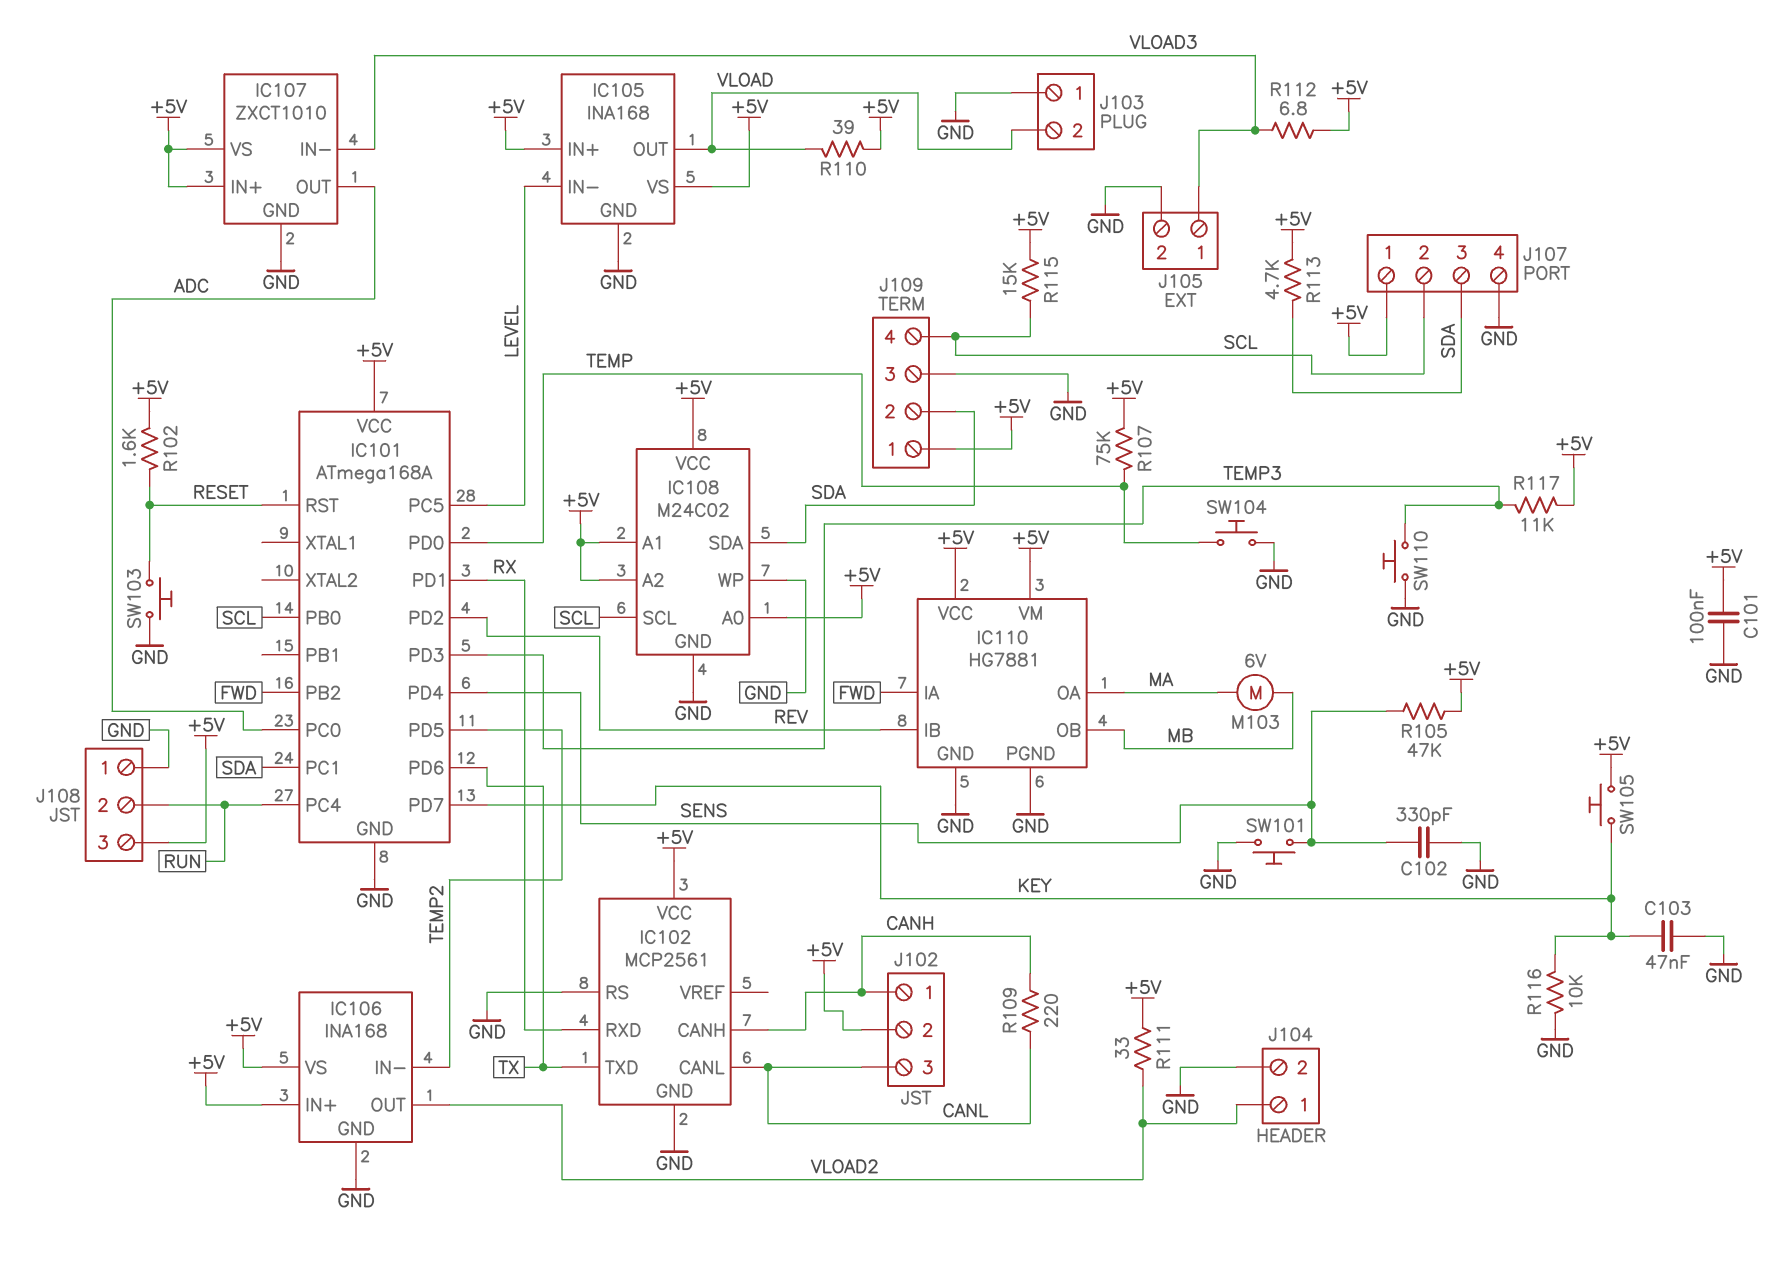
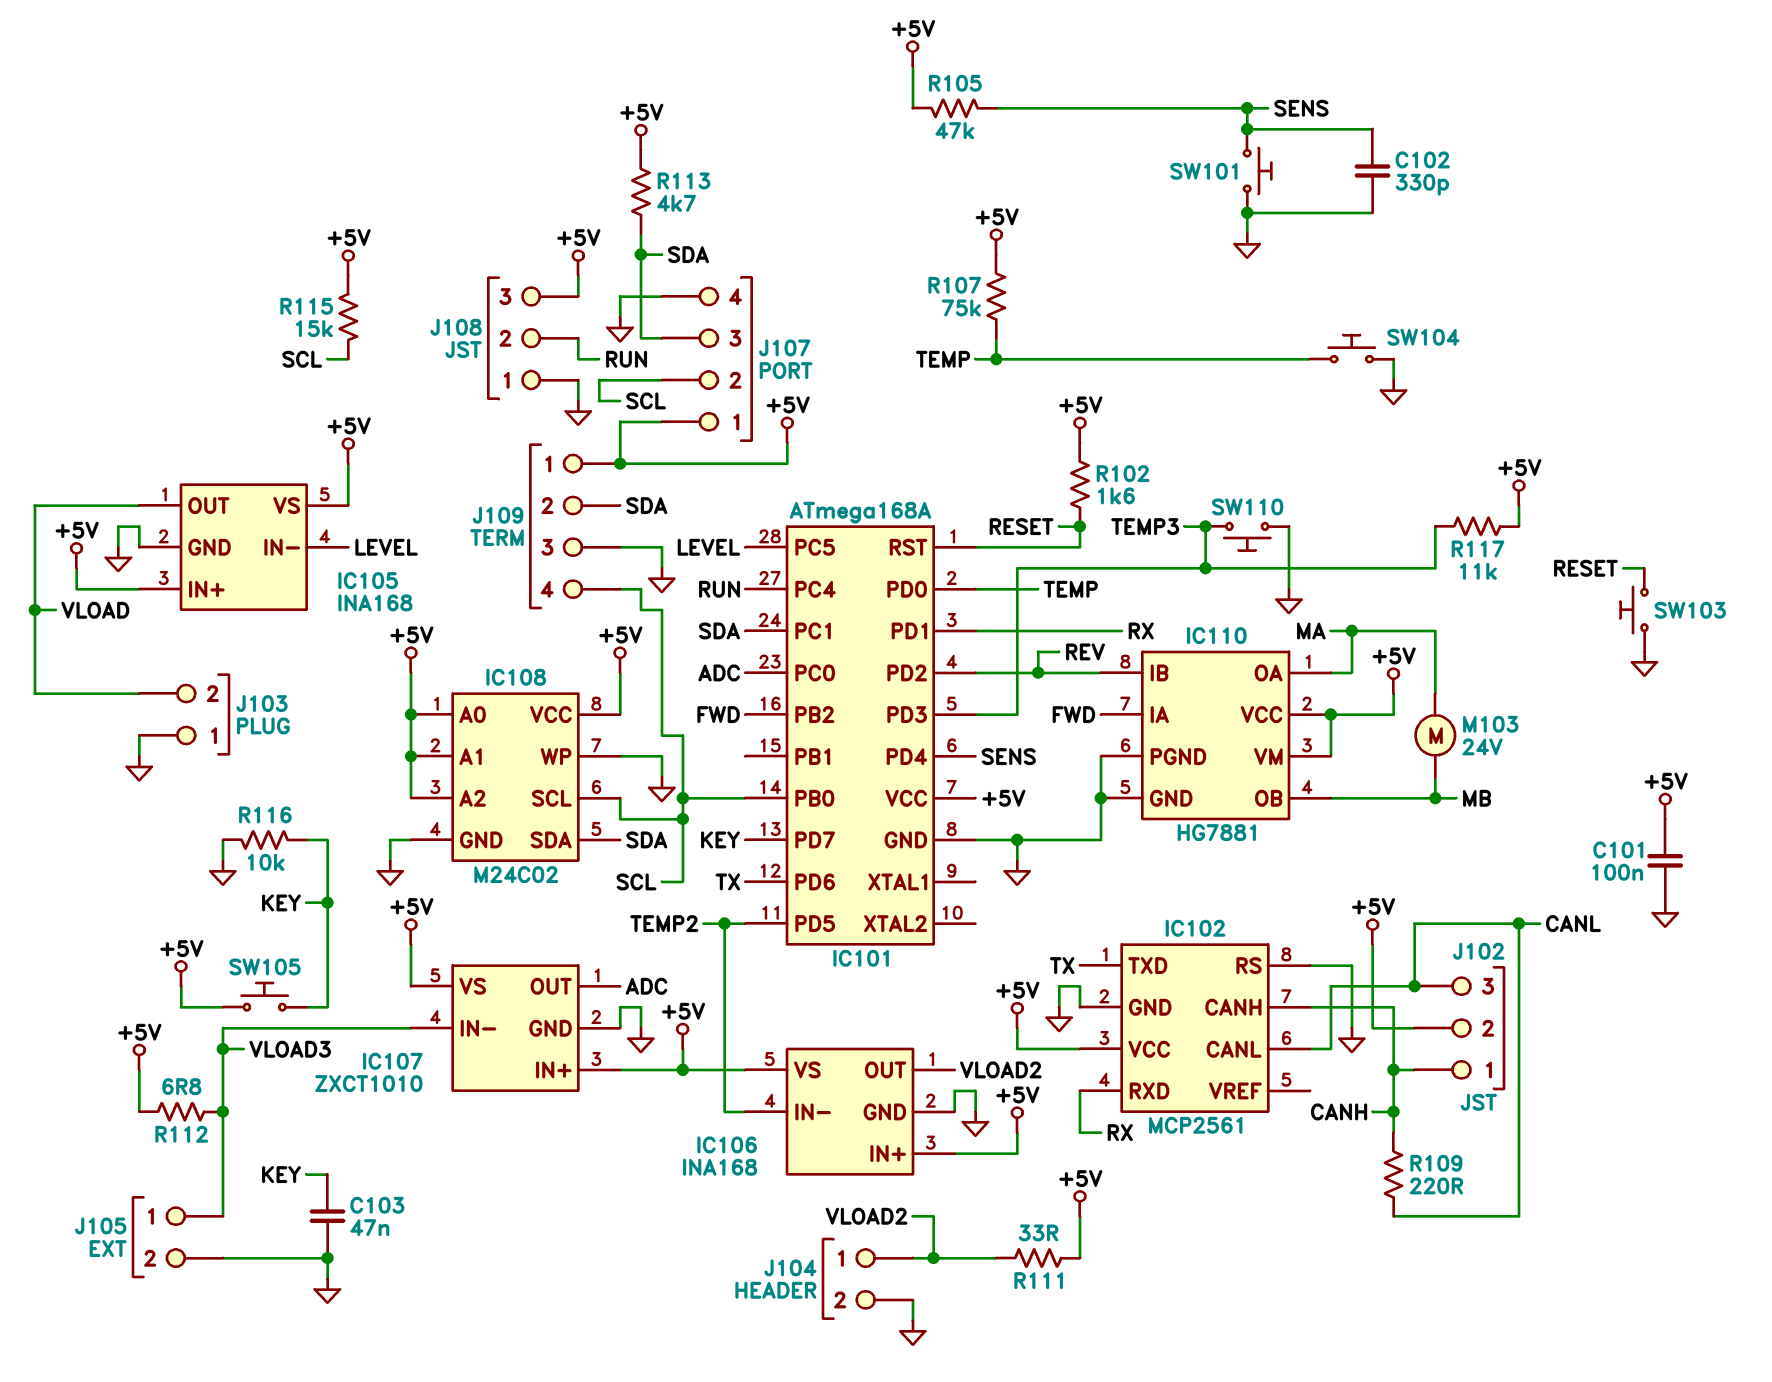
M103: motor 6V (MA, MB) -> motor 24V (MA, MB)
R110: 39 (+5V, VLOAD) -> none

